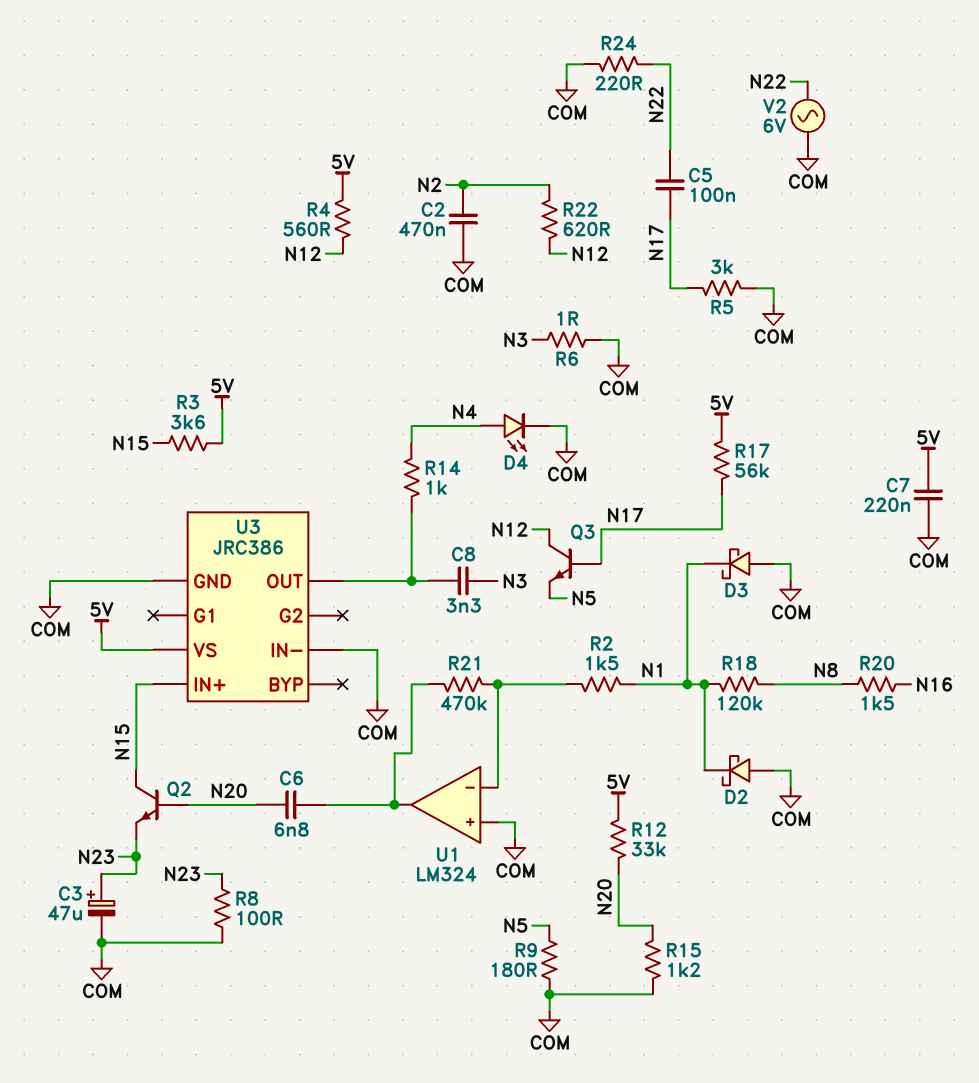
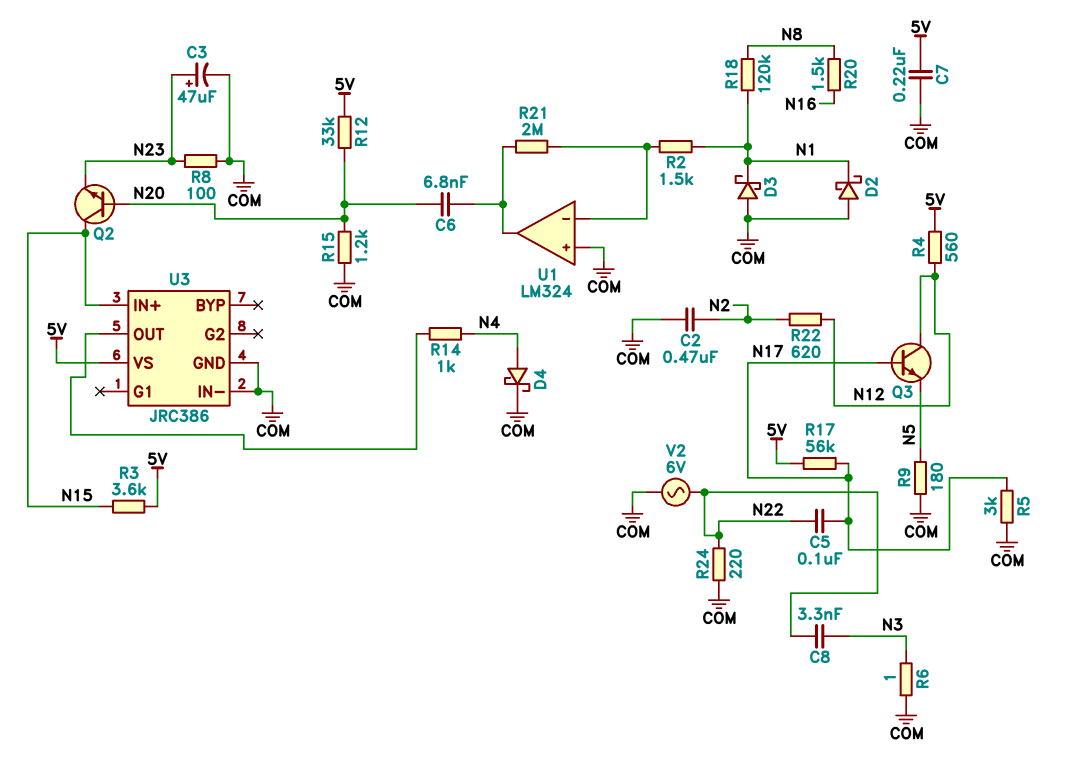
C8: 3.3nF (N3, U3/OUT) -> 3.3nF (N3, N22)
D4: LED (A N4, K COM) -> schottky (A N4, K COM)
R21: 470k (U1/in-, U1/out) -> 2M (U1/in-, U1/out)

